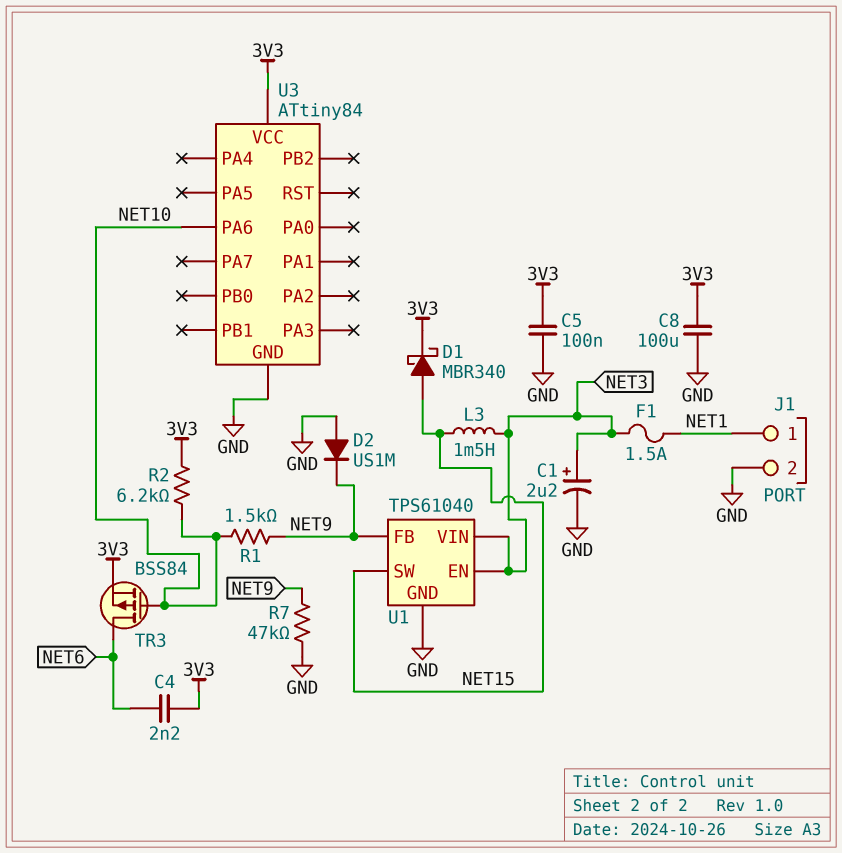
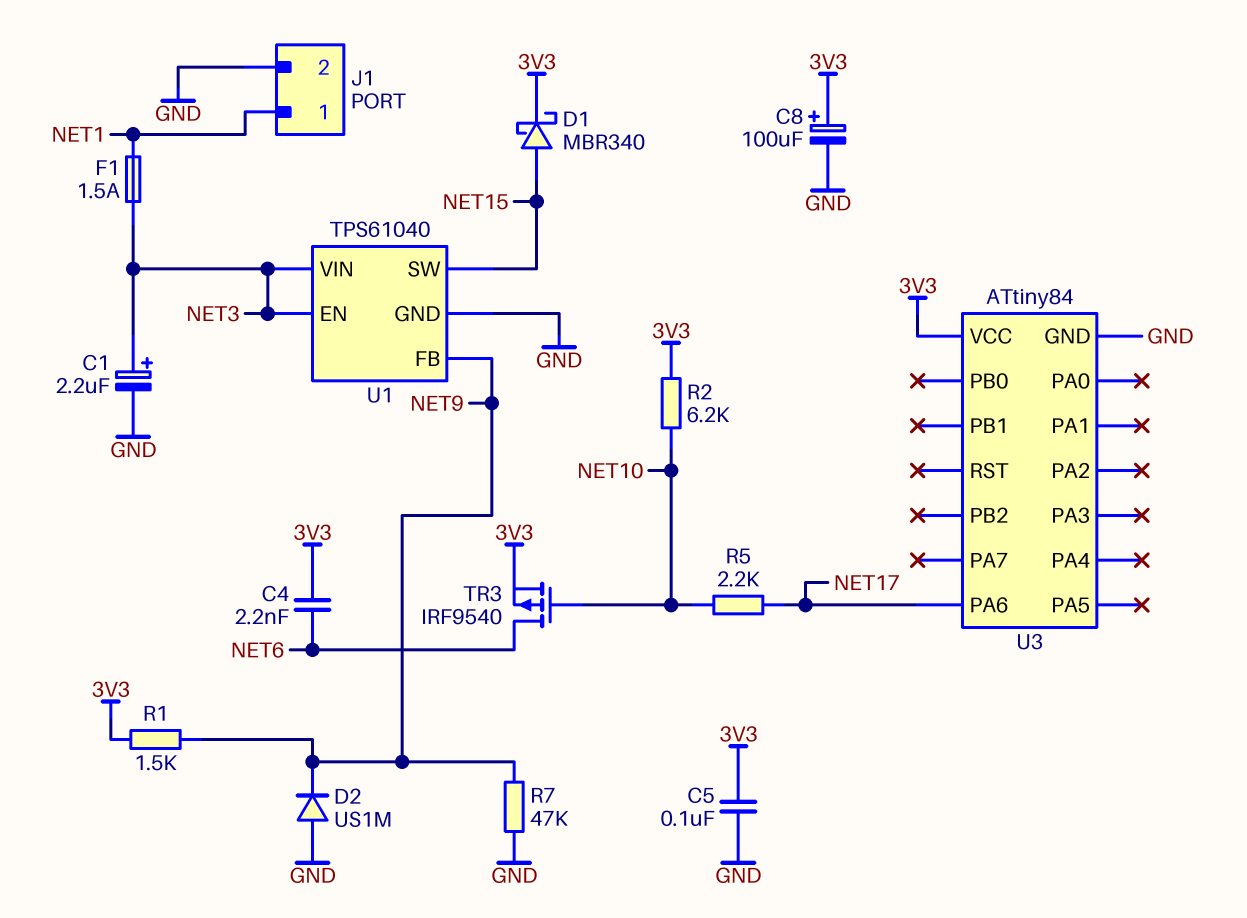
C8: 100uF (3V3, GND) -> 100uF (plus 3V3, minus GND)
L3: 1.5mH (NET3, NET15) -> none
R1: 1.5k (NET9, NET10) -> 1.5k (3V3, NET9)
R5: none -> 2.2k (NET10, NET17)
TR3: PMOS BSS84 (G NET10, D NET6, S 3V3) -> PMOS IRF9540 (G NET10, D NET6, S 3V3)
U3 pin PA6: NET10 -> NET17

